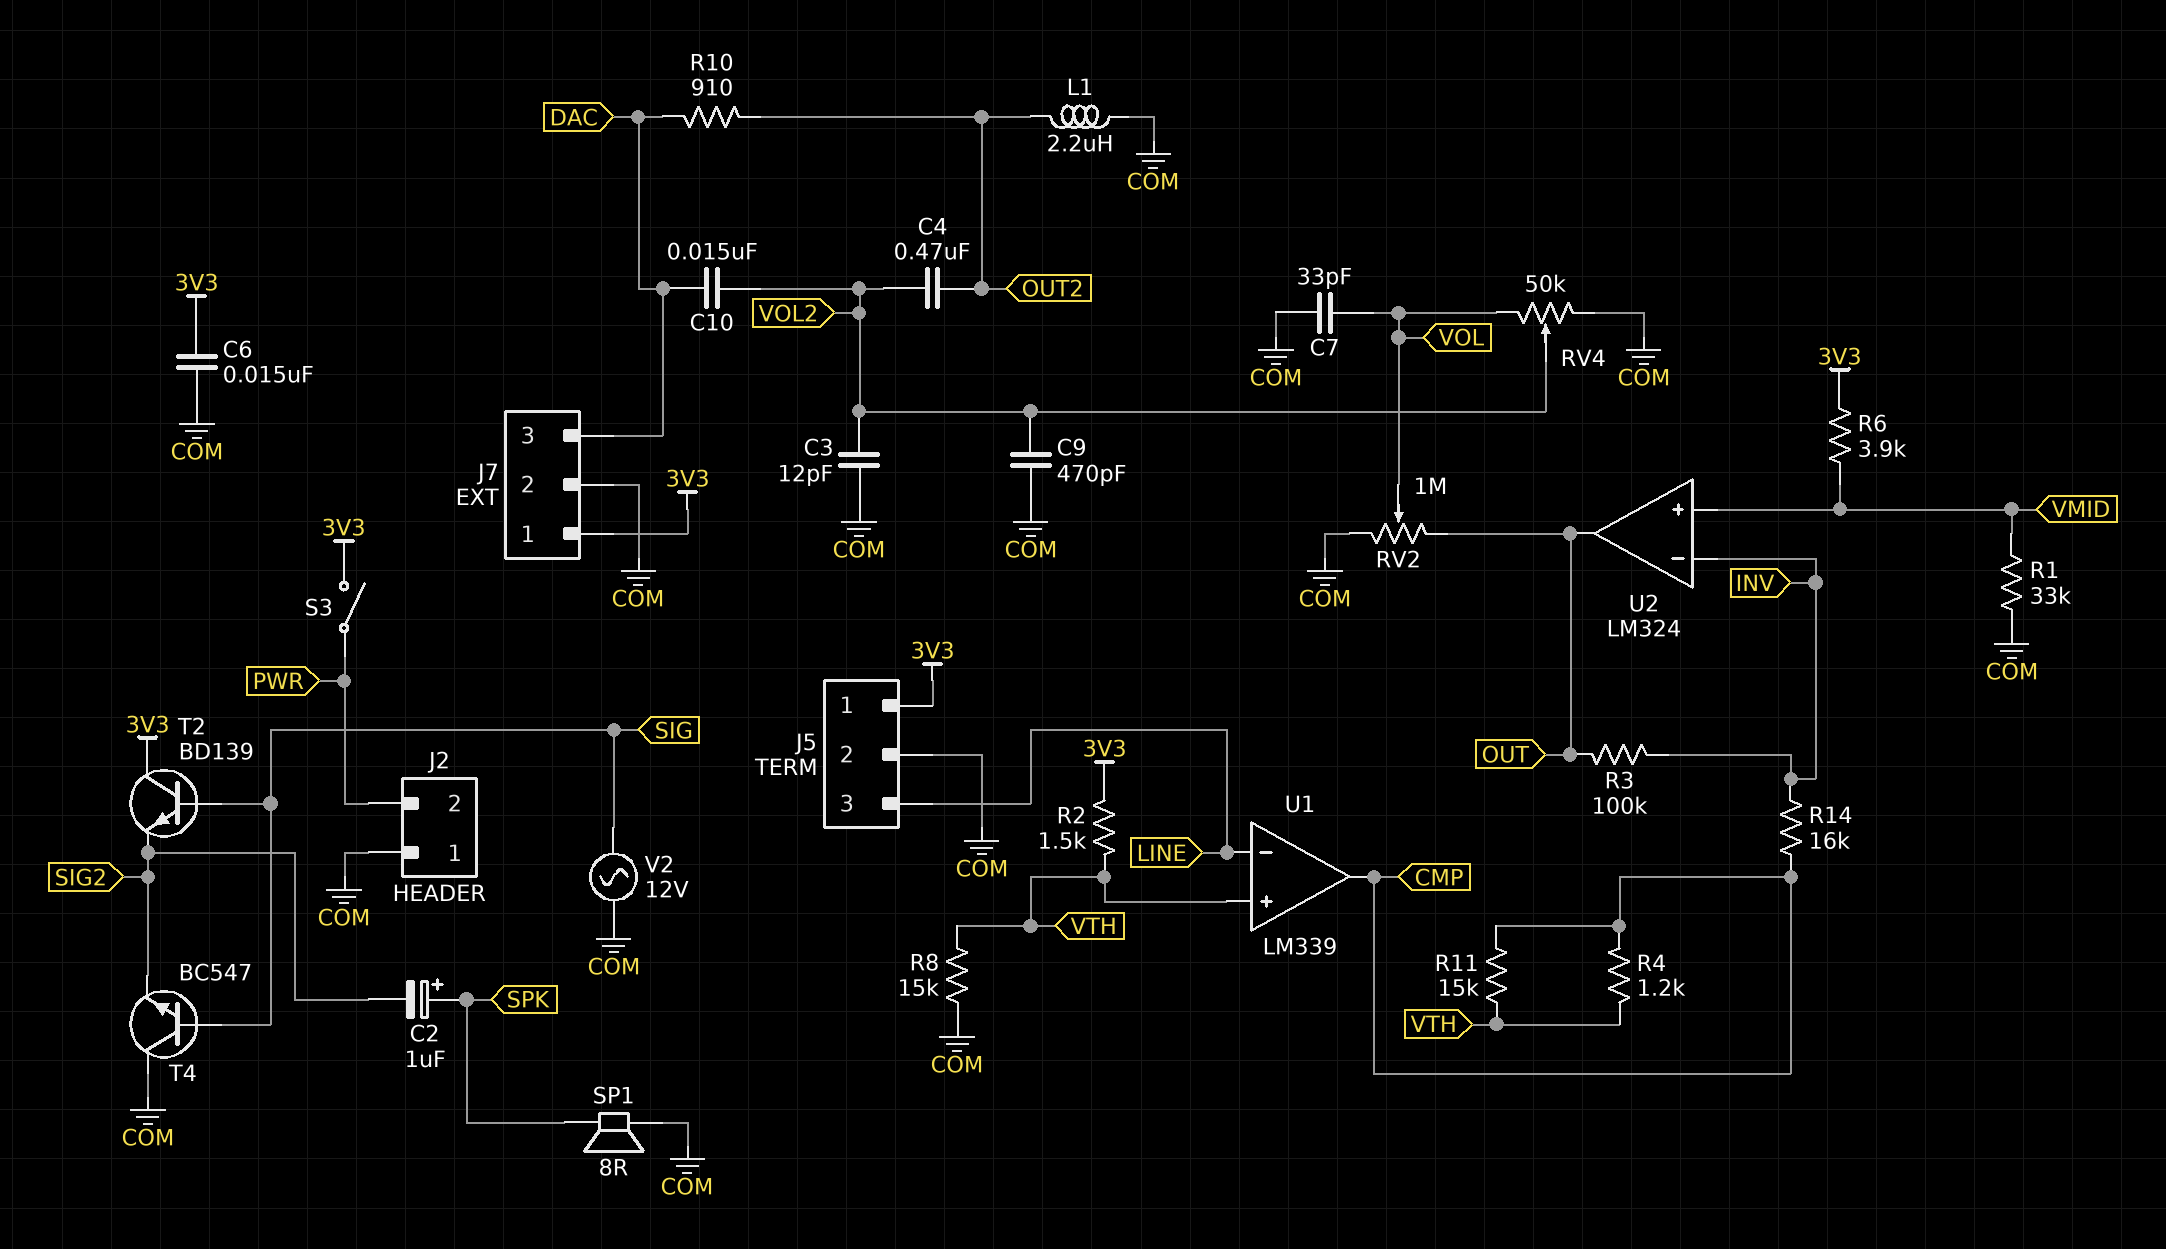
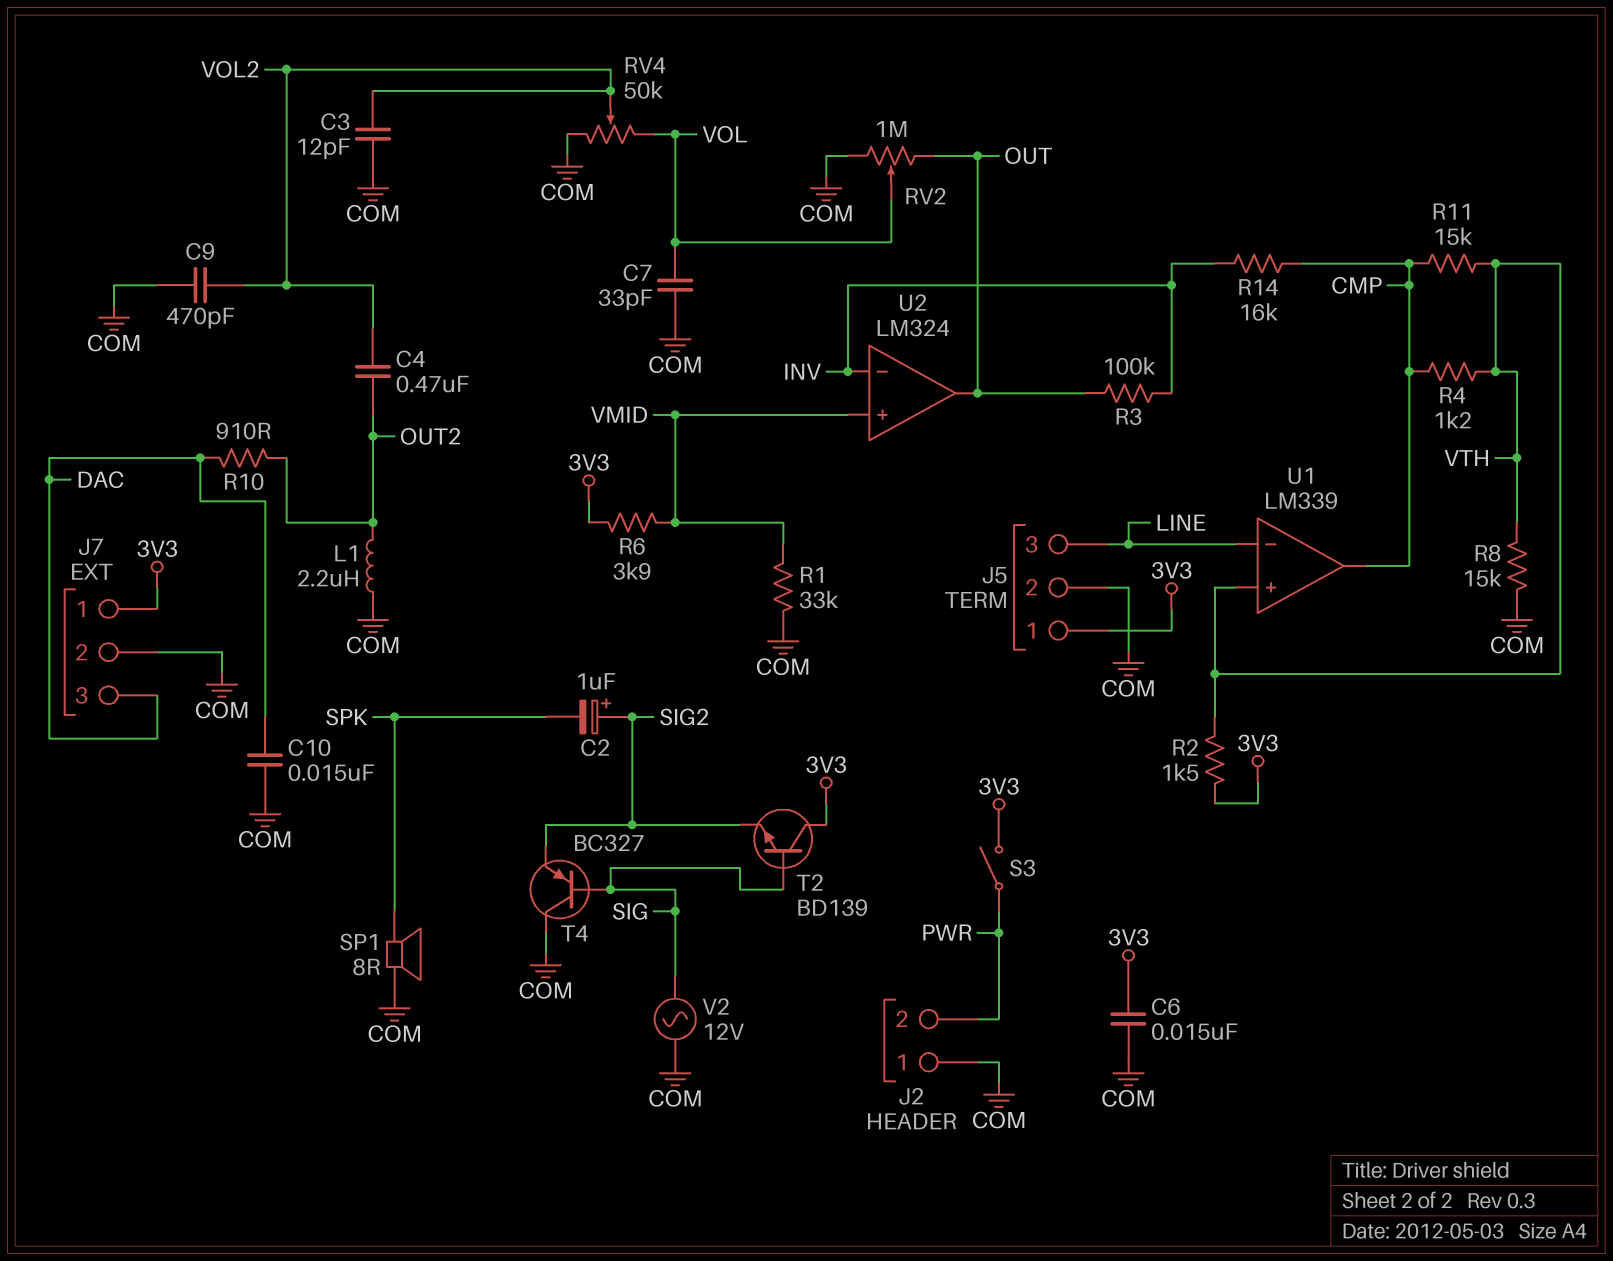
C2: 1uF (plus SPK, minus SIG2) -> 1uF (plus SIG2, minus SPK)
C10: 15nF (DAC, VOL2) -> 15nF (COM, DAC)
T4: NPN BC547 (B SIG, C COM, E SIG2) -> PNP BC327 (B SIG, C COM, E SIG2)

